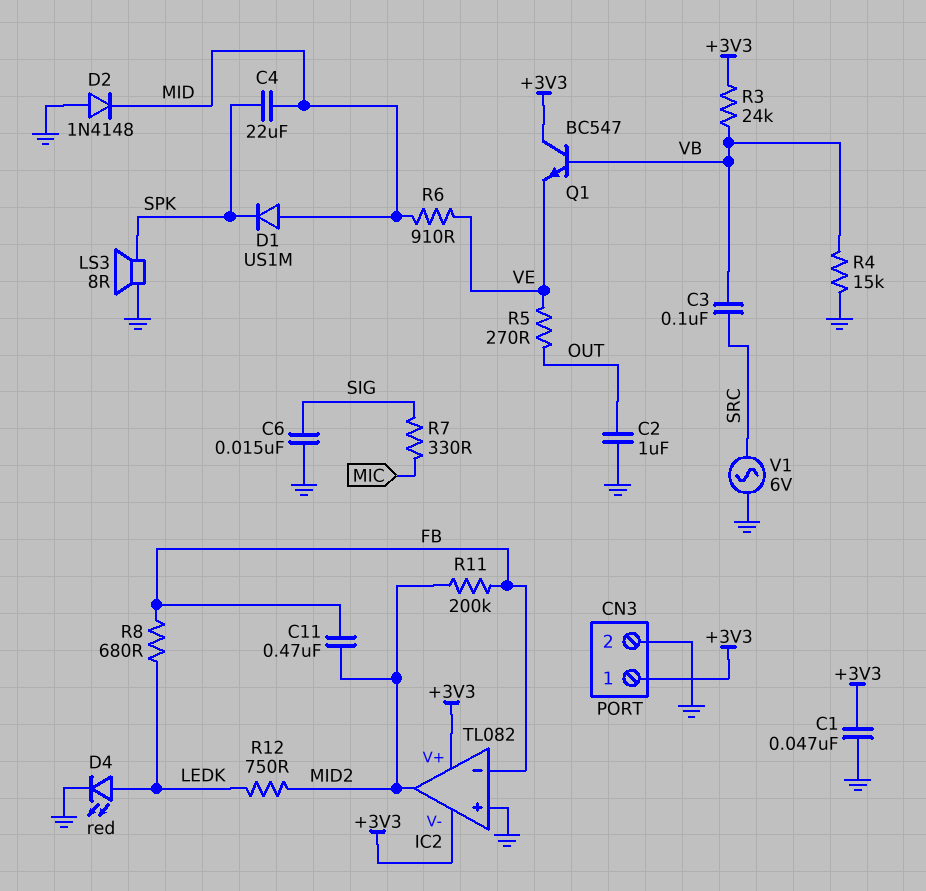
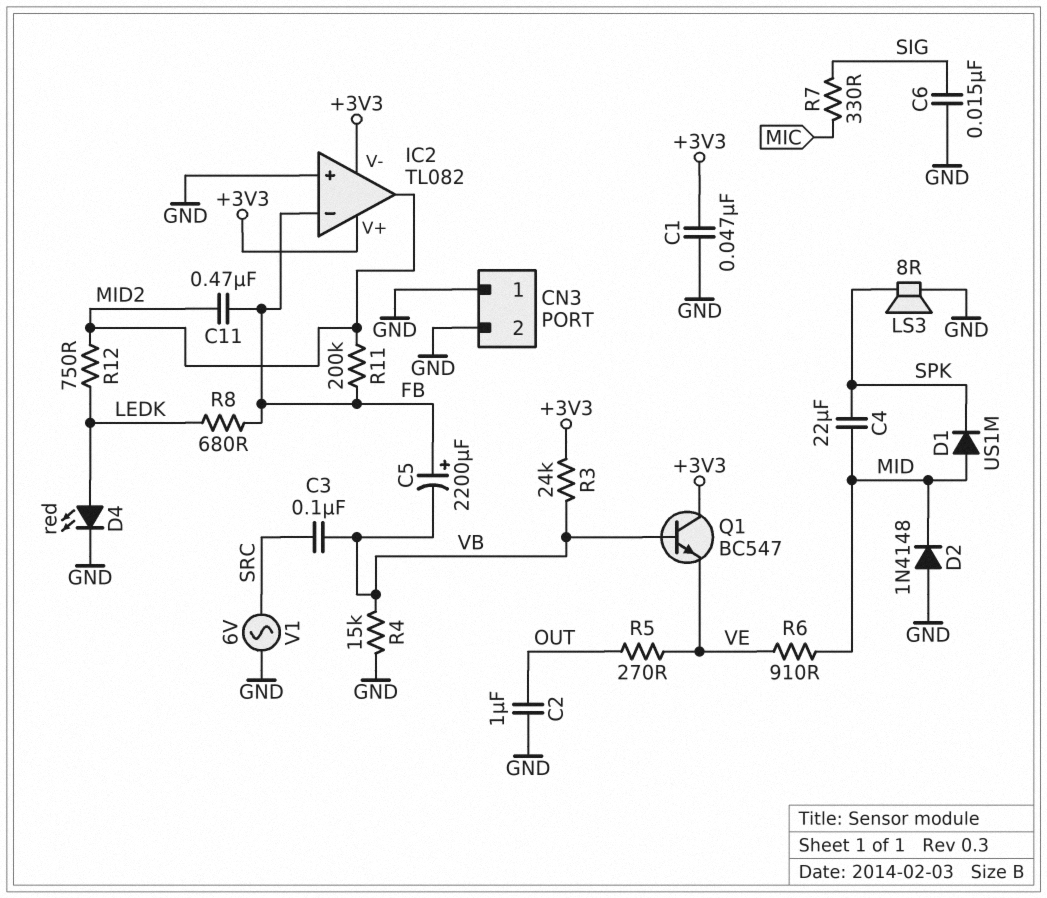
C5: none -> 2200uF (plus FB, minus VB)
CN3 pin 1: +3V3 -> GND

